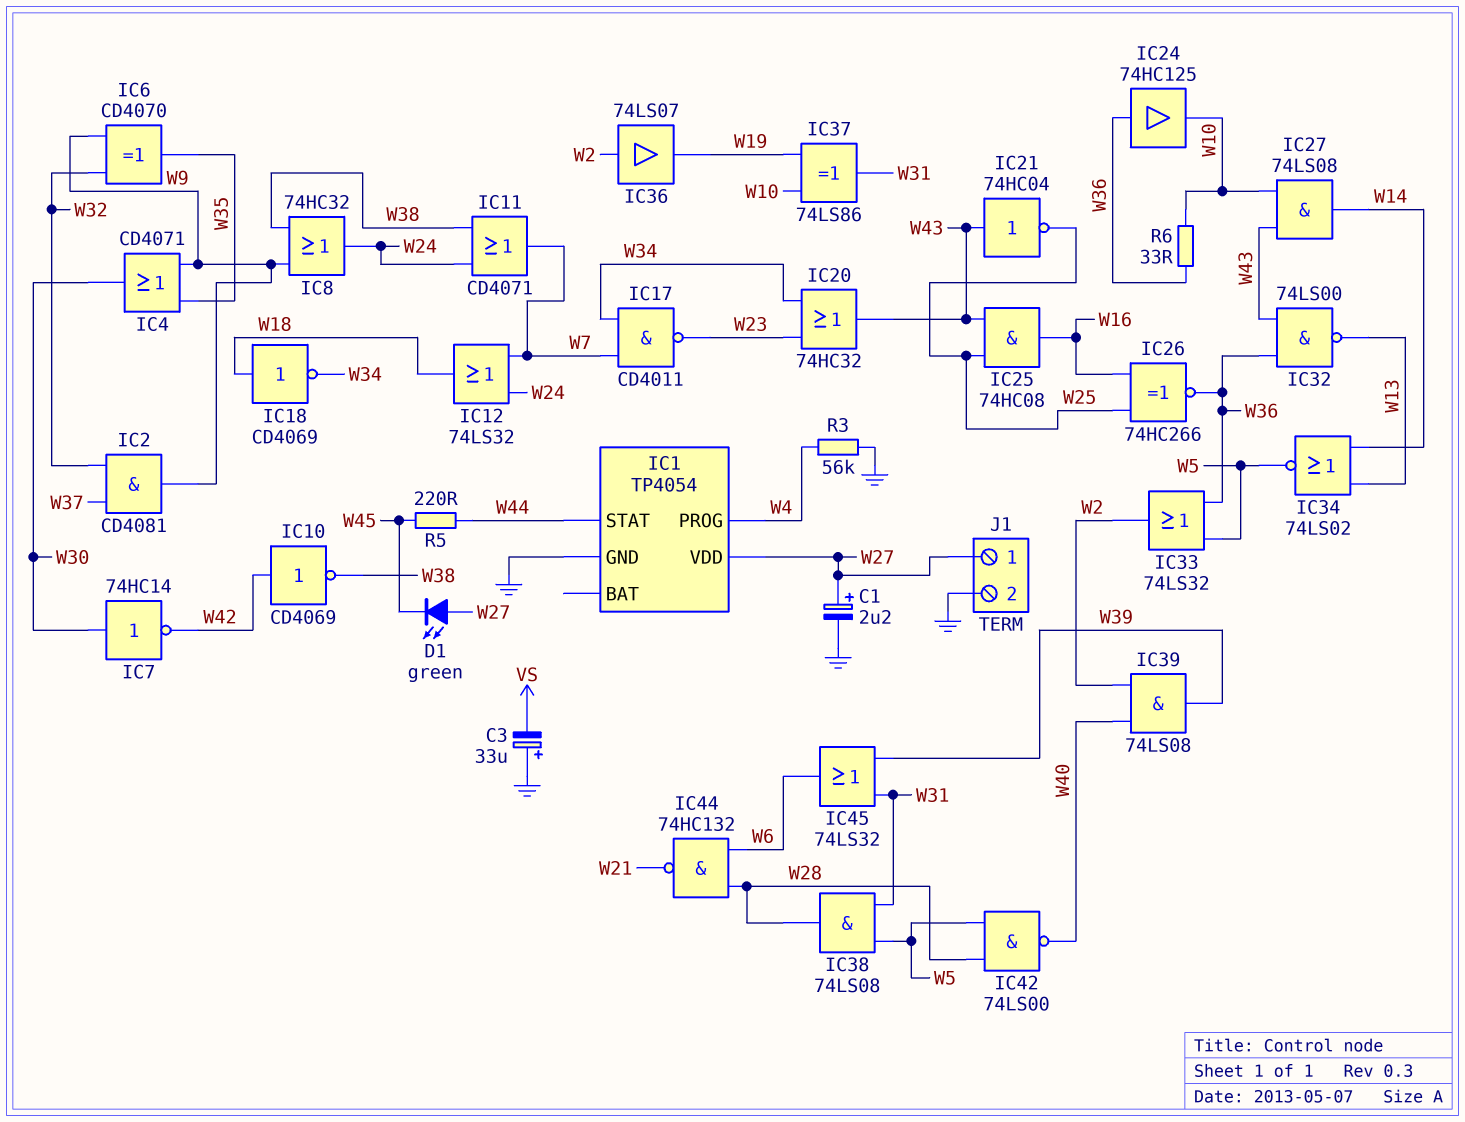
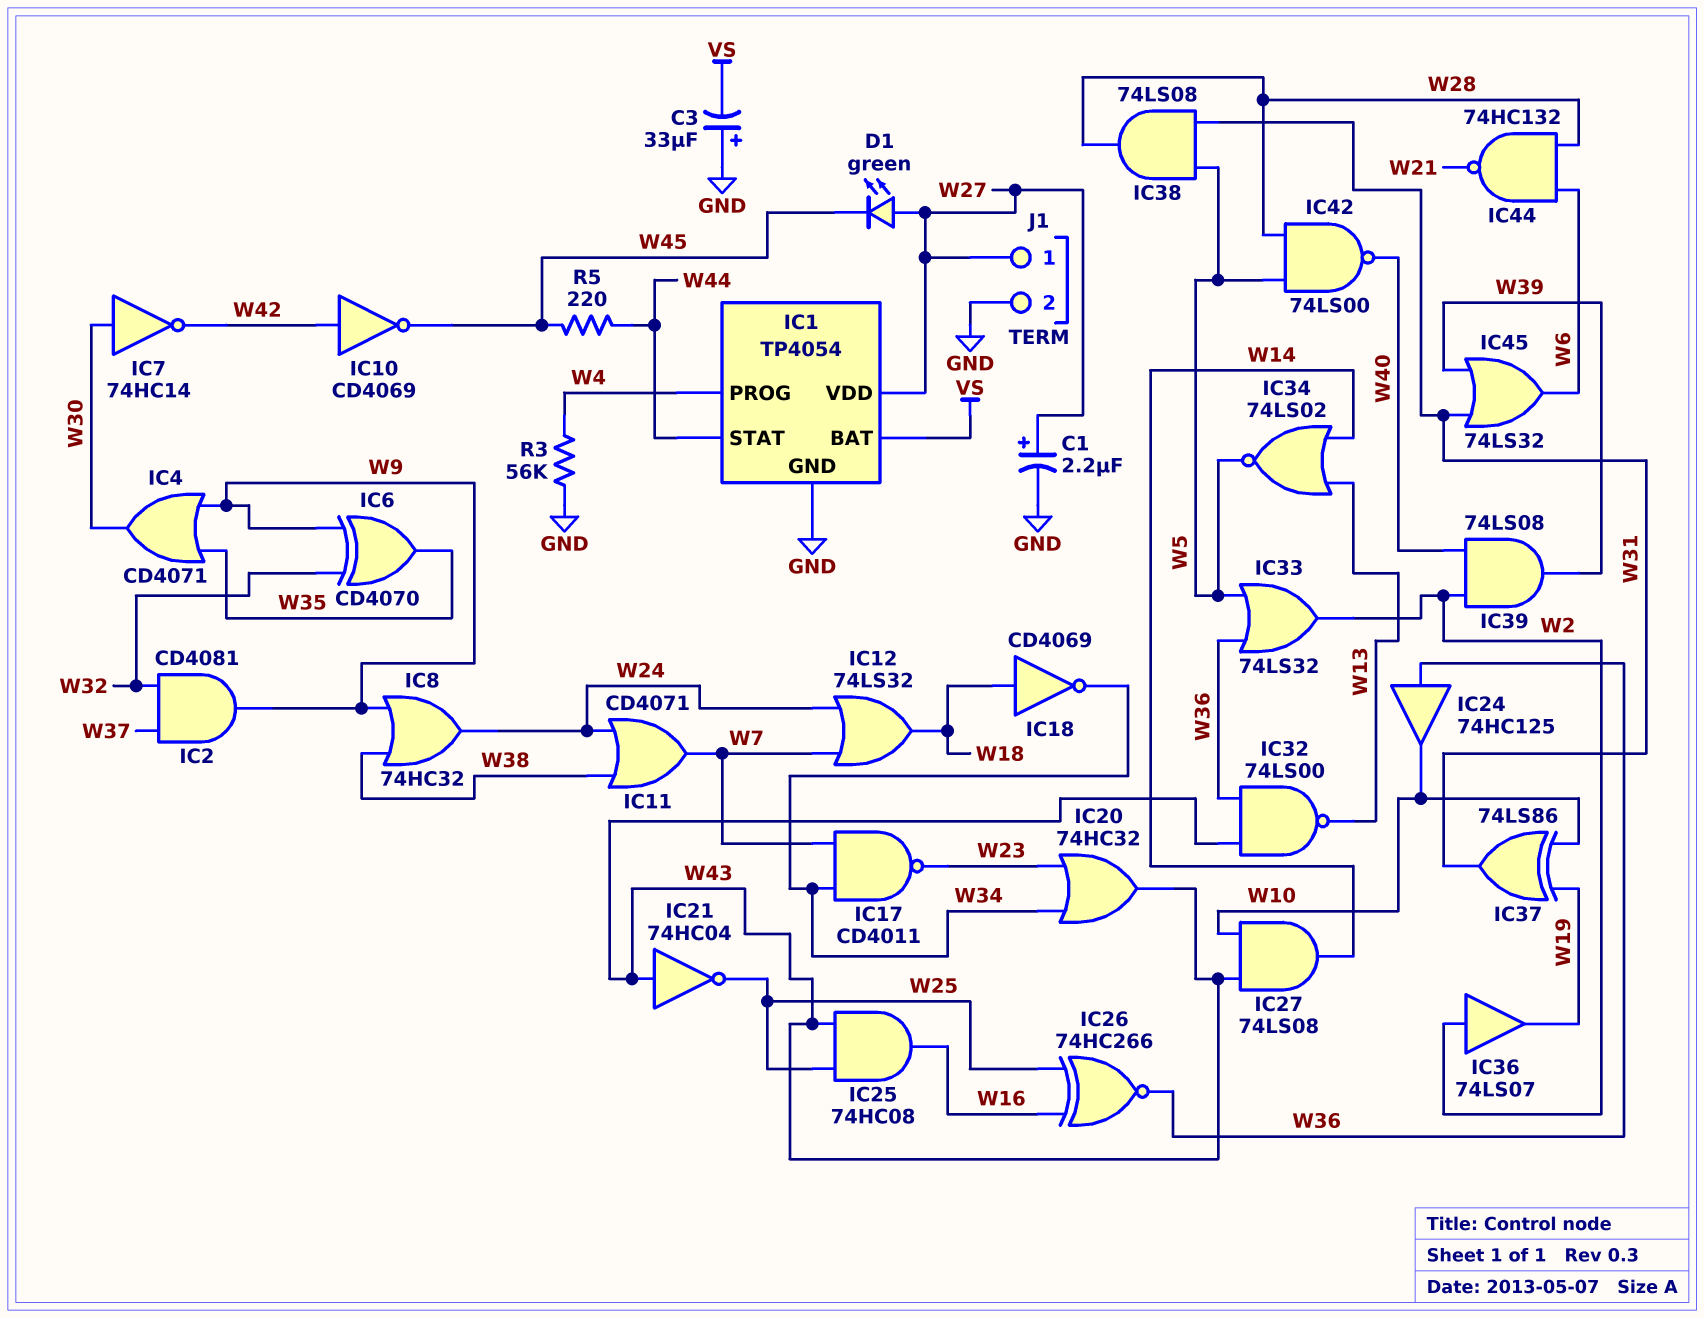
IC1 pin BAT: none -> VS
IC10: NOT CD4069 (in W42, out W38) -> NOT CD4069 (in W42, out W45)
R6: 33 (W10, W36) -> none

